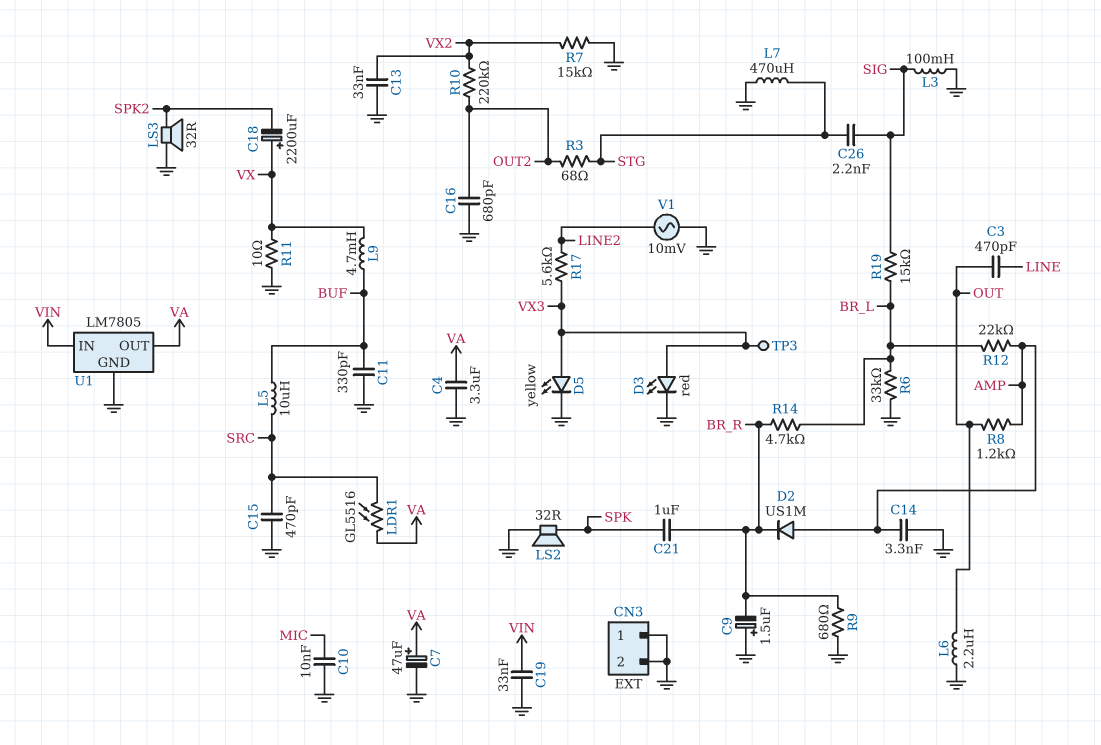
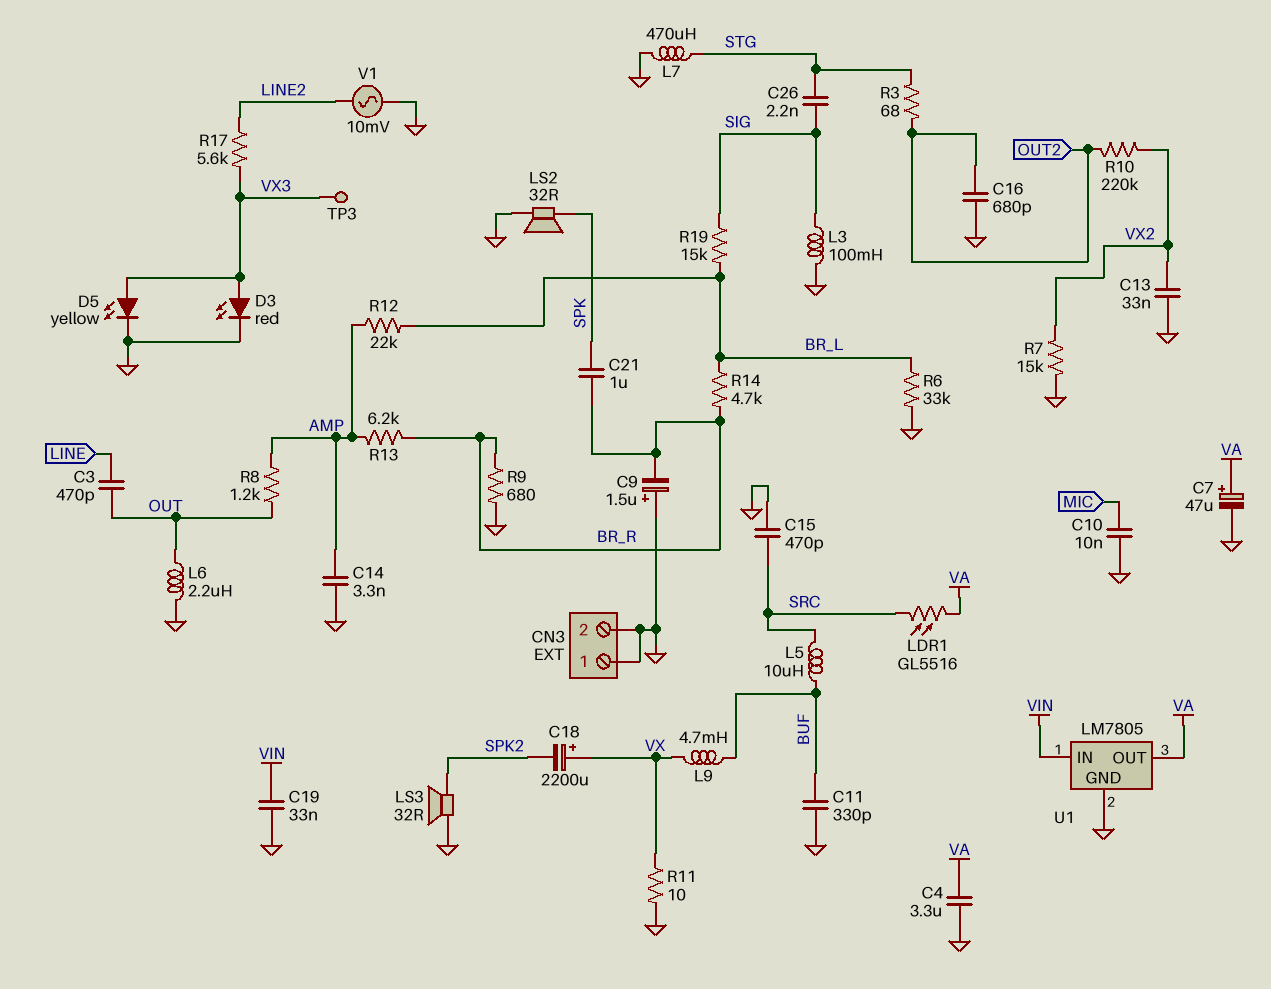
D2: diode US1M (A AMP, K BR_R) -> none
R13: none -> 6.2k (AMP, BR_R)

